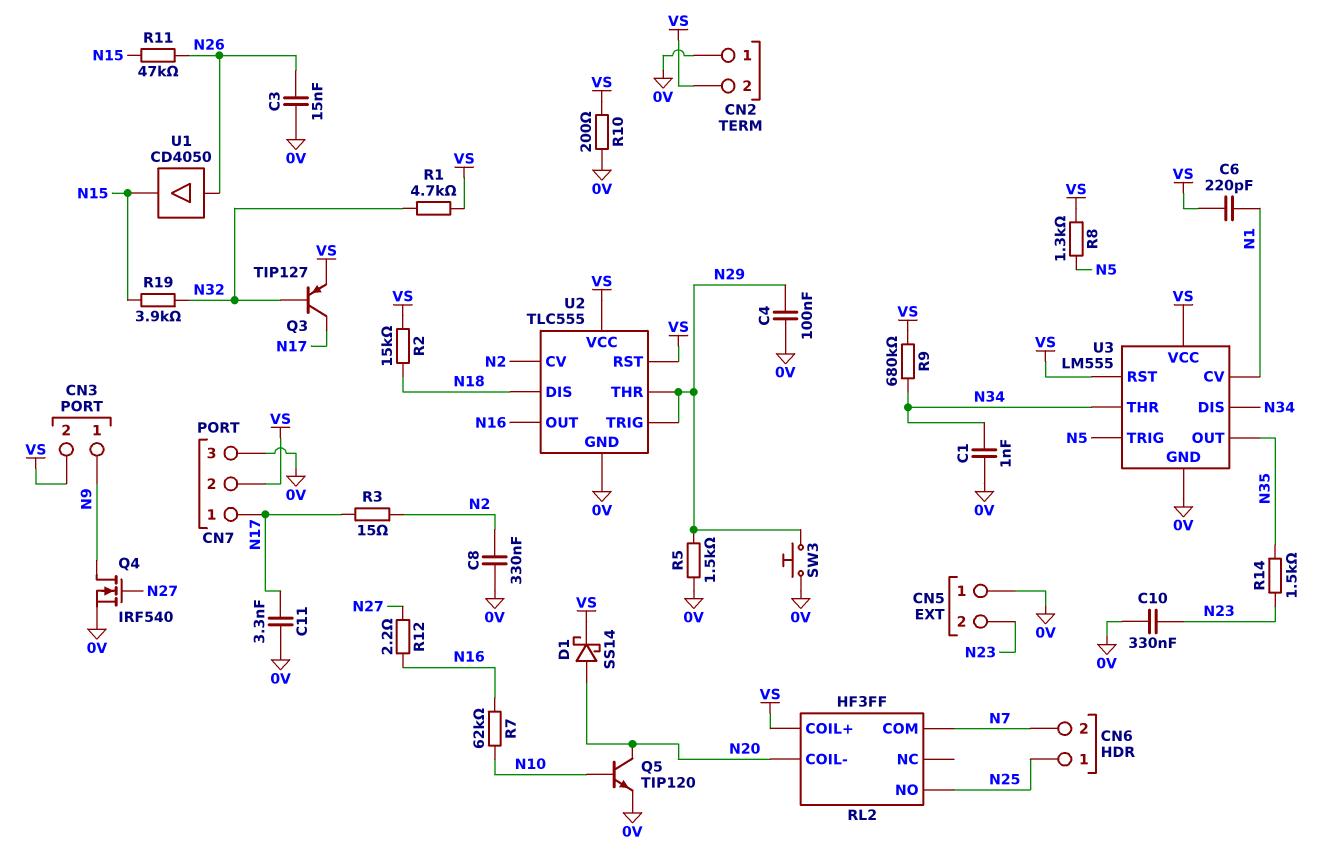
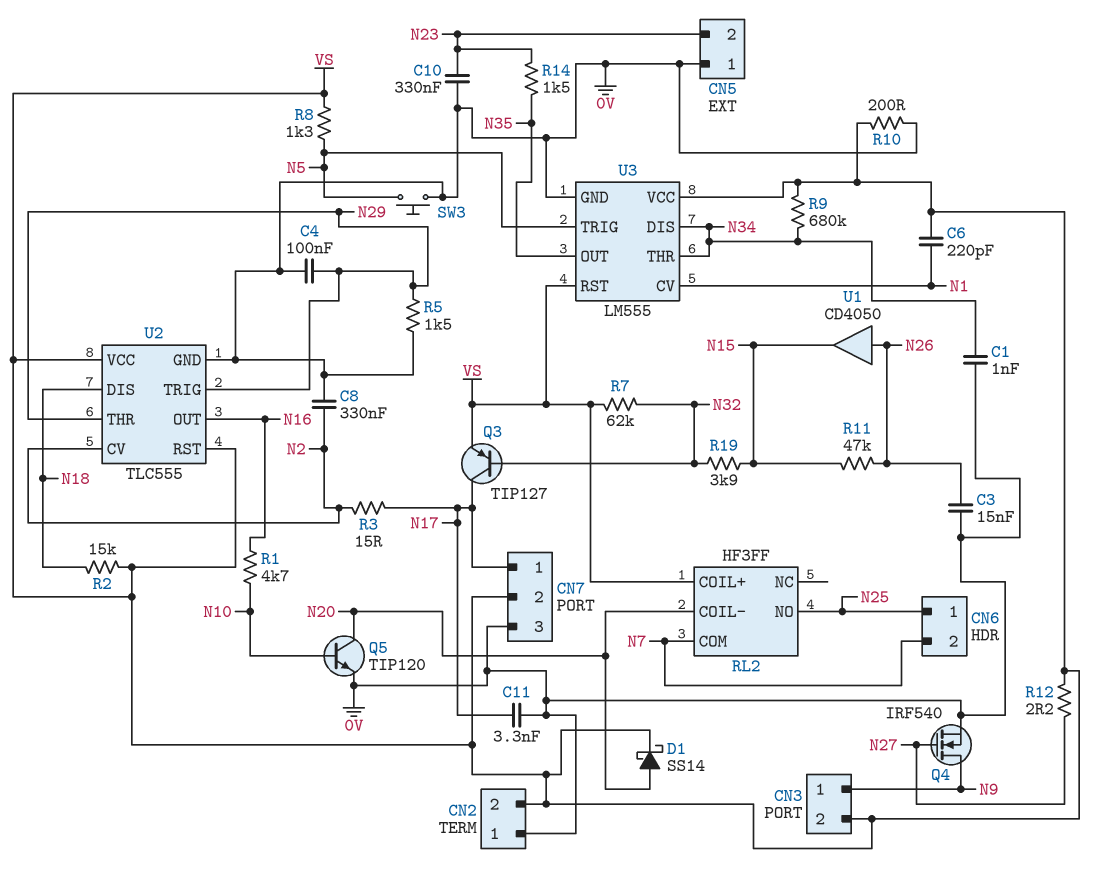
R1: 4.7k (N32, VS) -> 4.7k (N10, N16)
R7: 62k (N10, N16) -> 62k (N32, VS)
R12: 2.2 (N16, N27) -> 2.2 (N27, VS)
SW3: button (0V, N29) -> button (0V, N5)

